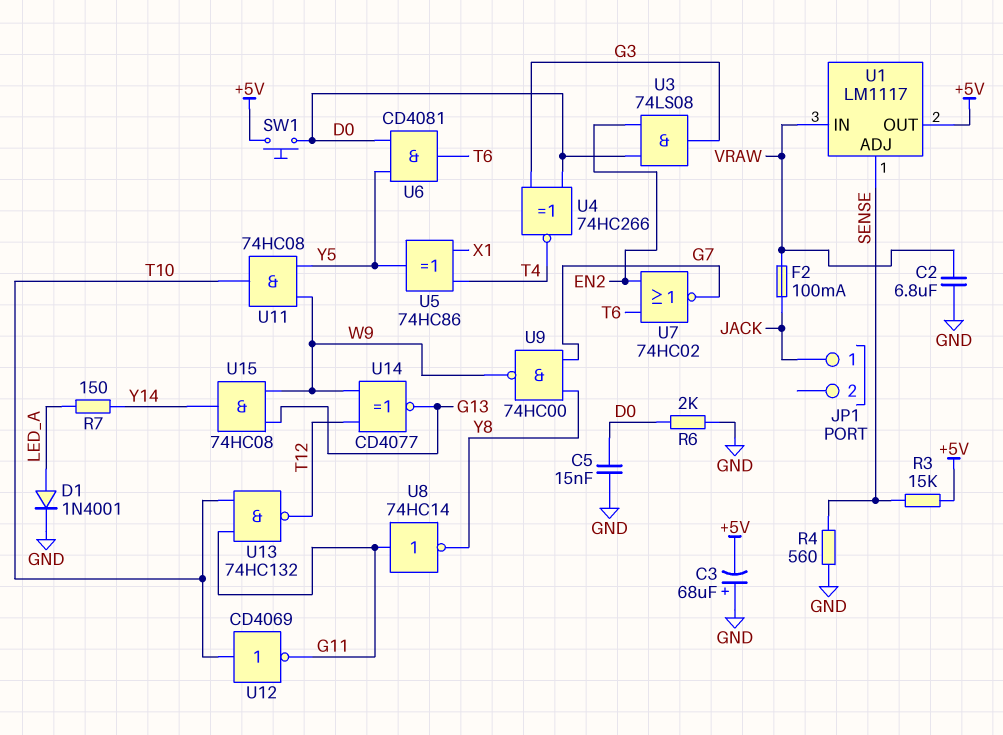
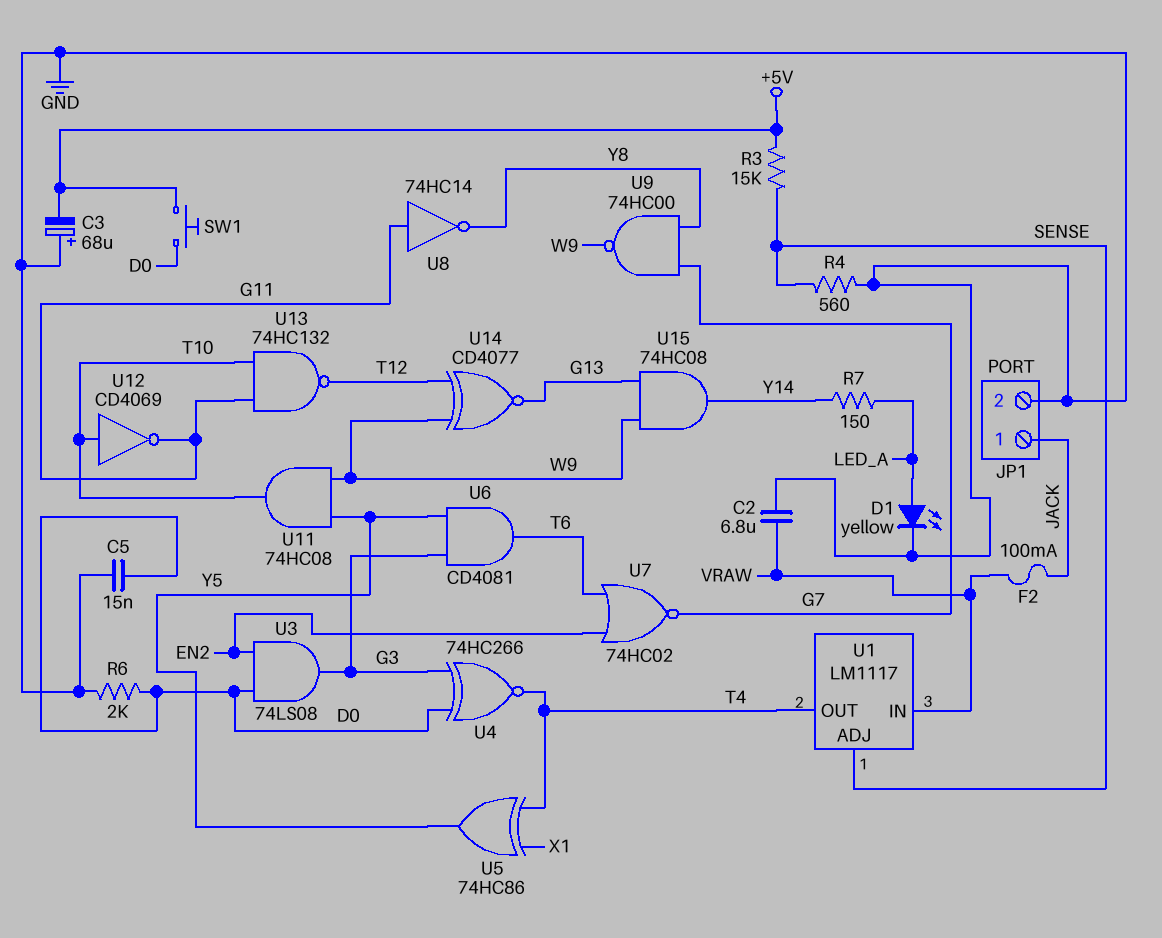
D1: diode 1N4001 (A LED_A, K GND) -> LED yellow (A LED_A, K GND)
JP1 pin 2: none -> GND
U1 pin OUT: +5V -> T4
U6: AND CD4081 (in D0, in Y5, out T6) -> AND CD4081 (in G3, in Y5, out T6)

